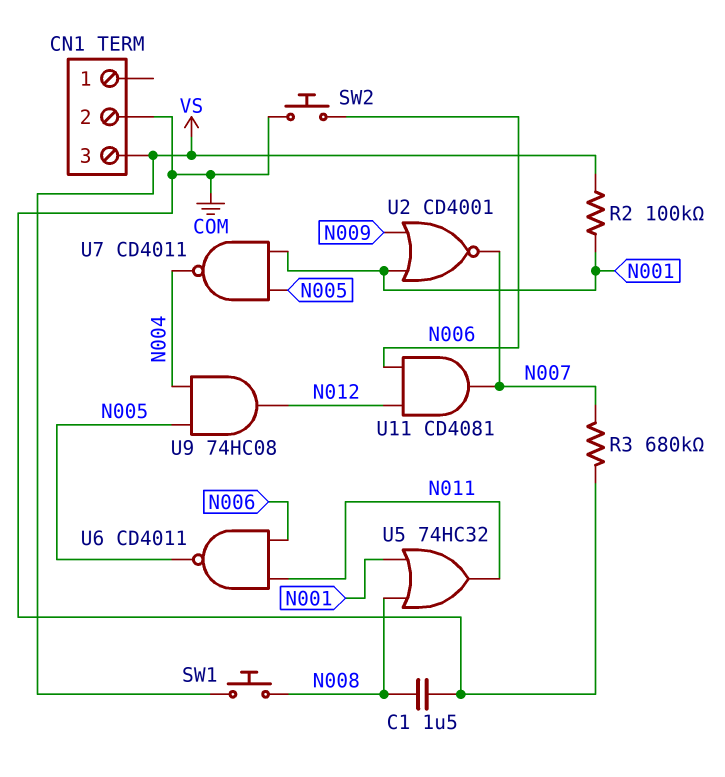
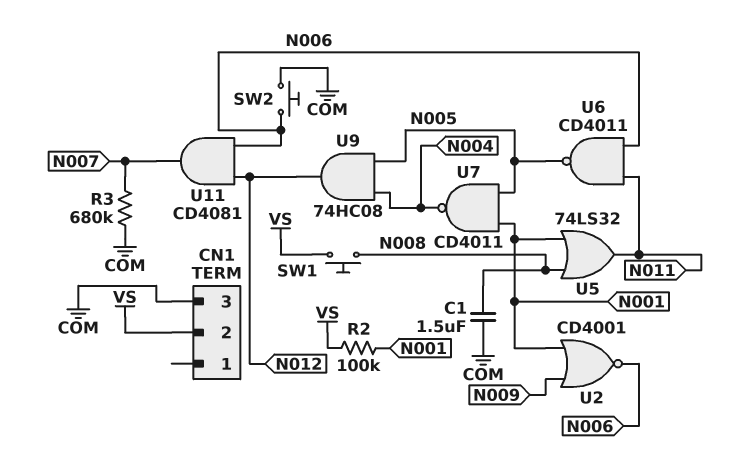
CN1 pin 2: COM -> VS
CN1 pin 3: VS -> COM
U2: NOR CD4001 (in N001, in N009, out N007) -> NOR CD4001 (in N001, in N009, out N006)
U5: OR 74HC32 (in N001, in N008, out N011) -> OR 74LS32 (in N001, in N008, out N011)

